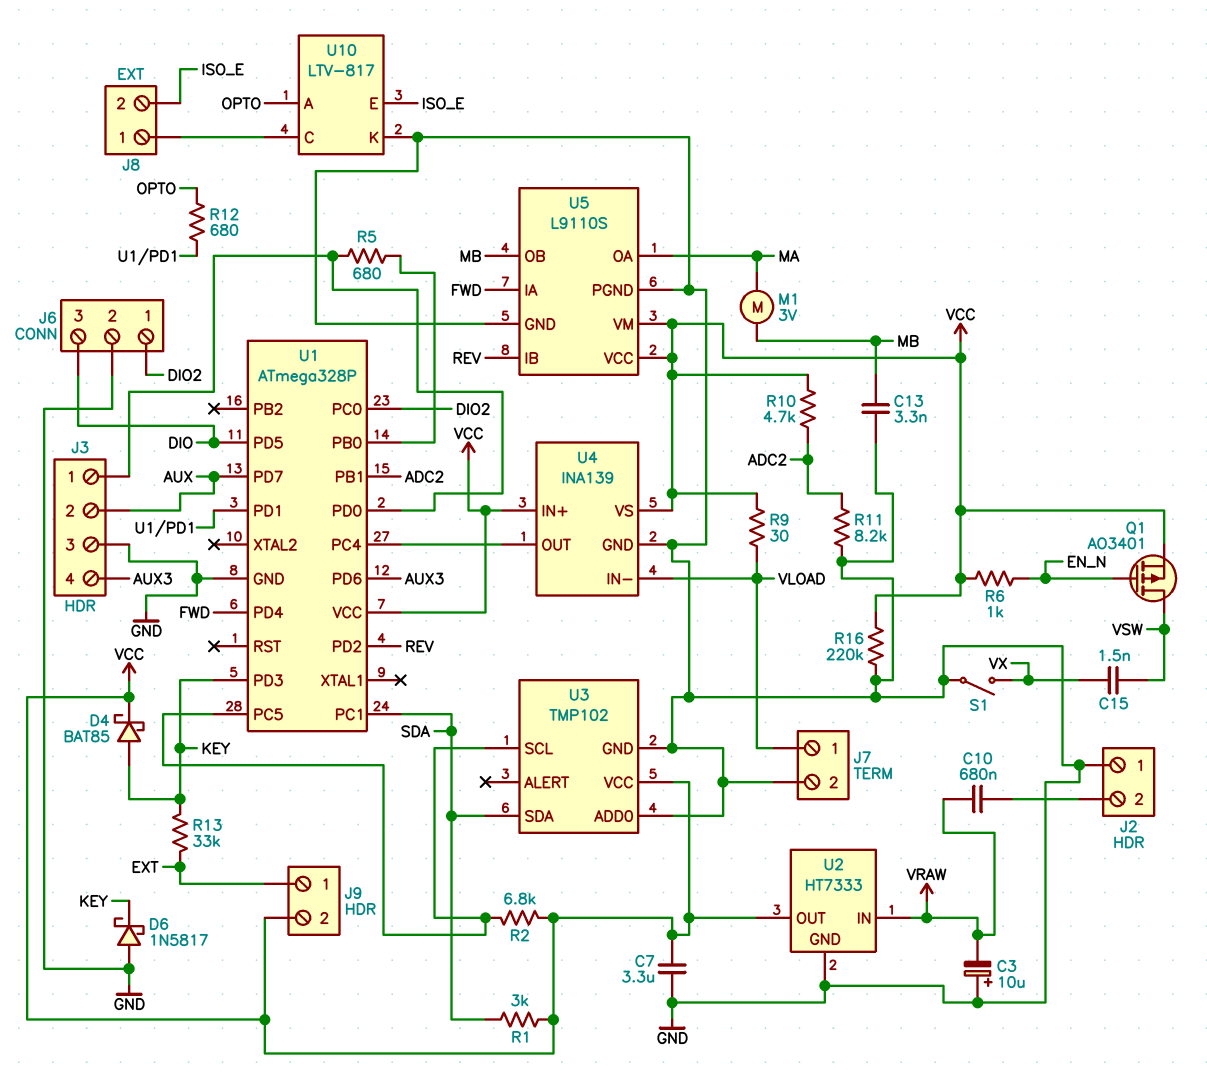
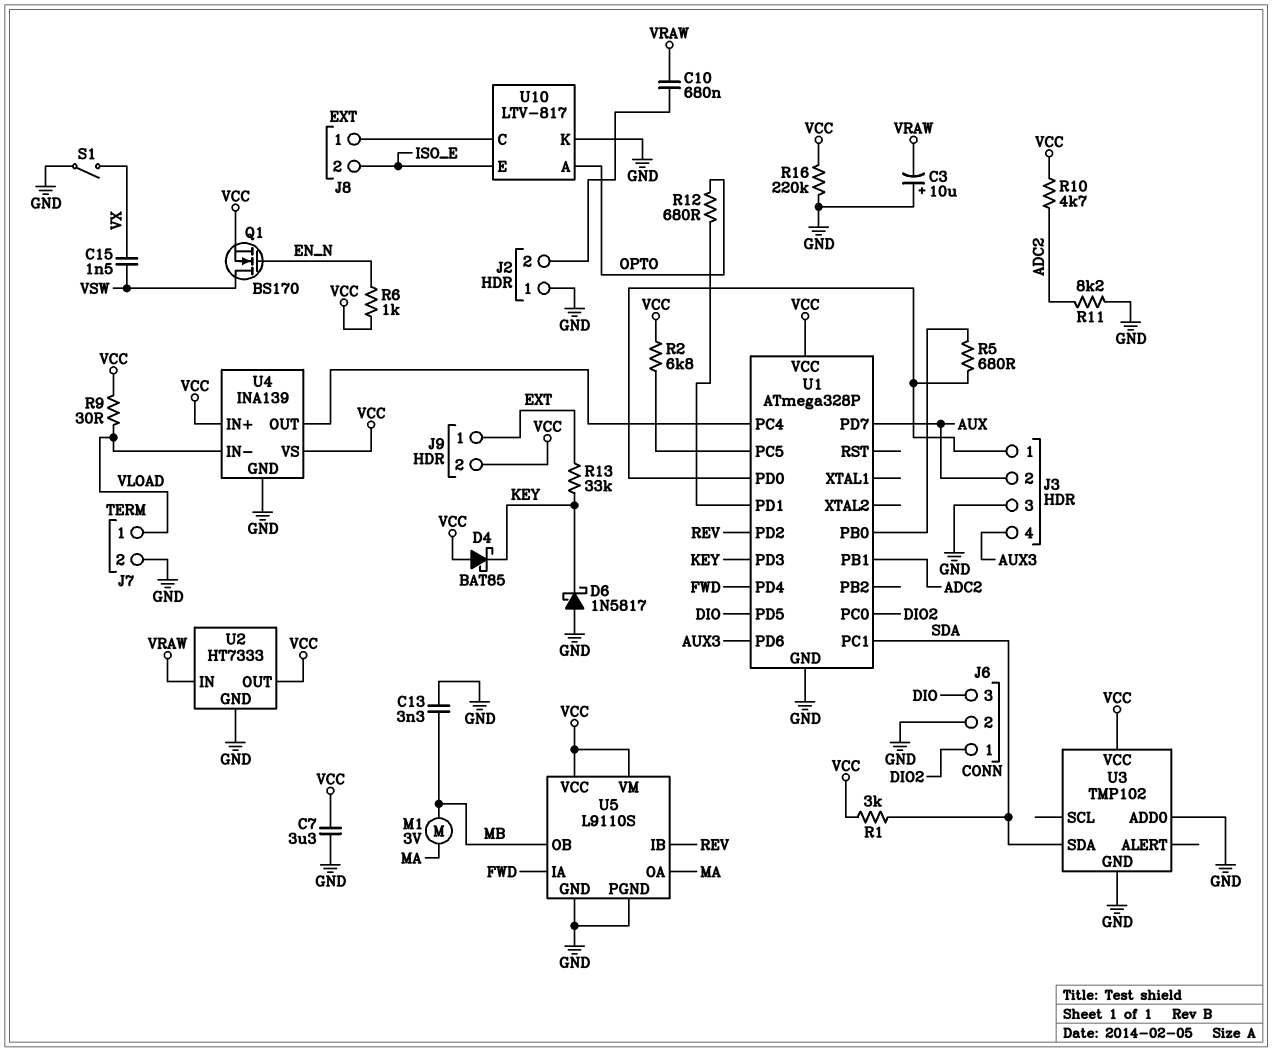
D4: schottky BAT85 (A KEY, K VCC) -> schottky BAT85 (A VCC, K KEY)
Q1: PMOS AO3401 (G EN_N, D VSW, S VCC) -> NMOS BS170 (G EN_N, D VSW, S VCC)
U3 pin SCL: U1/PC5 -> none

